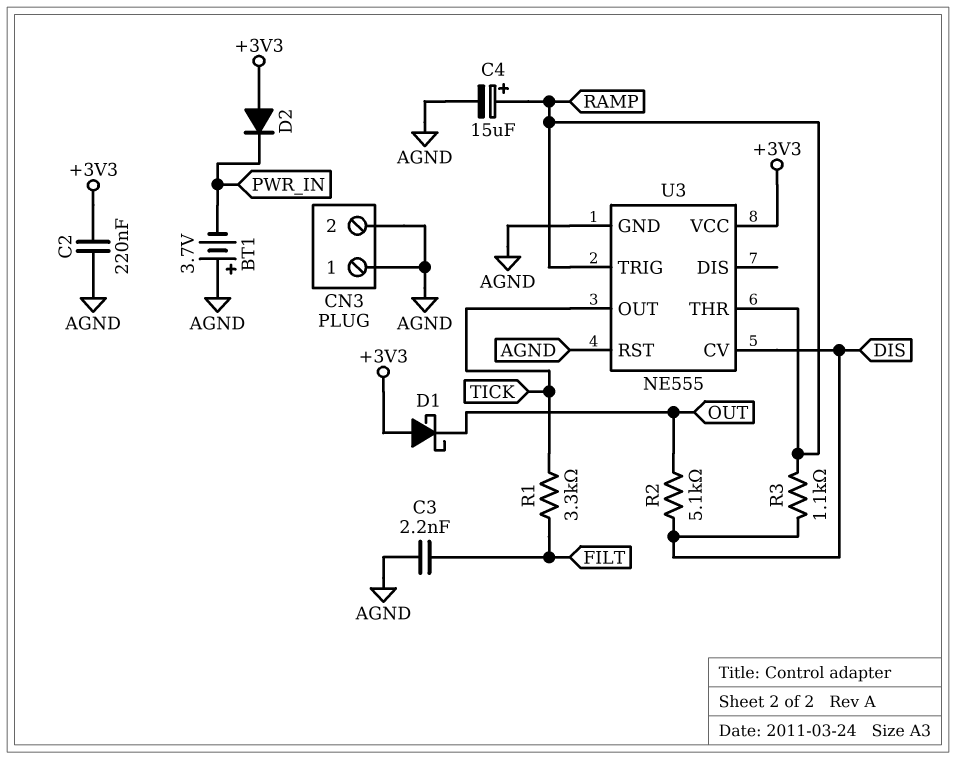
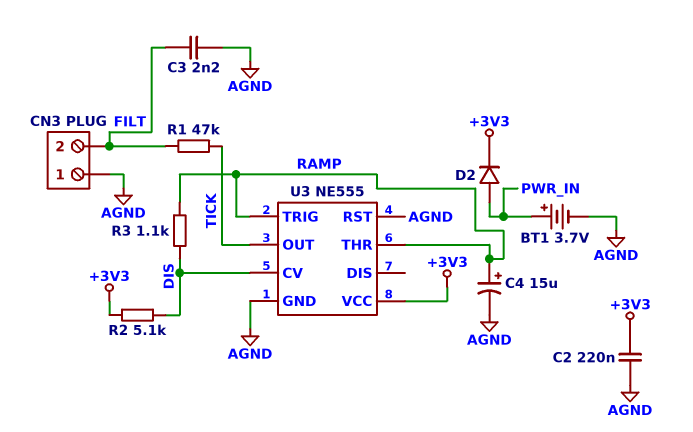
BT1: 3.7V (plus AGND, minus PWR_IN) -> 3.7V (plus PWR_IN, minus AGND)
CN3 pin 2: AGND -> FILT
D1: schottky (A +3V3, K OUT) -> none
D2: diode (A +3V3, K PWR_IN) -> diode (A PWR_IN, K +3V3)
R1: 3.3k (FILT, TICK) -> 47k (FILT, TICK)
R2: 5.1k (DIS, OUT) -> 5.1k (+3V3, DIS)

